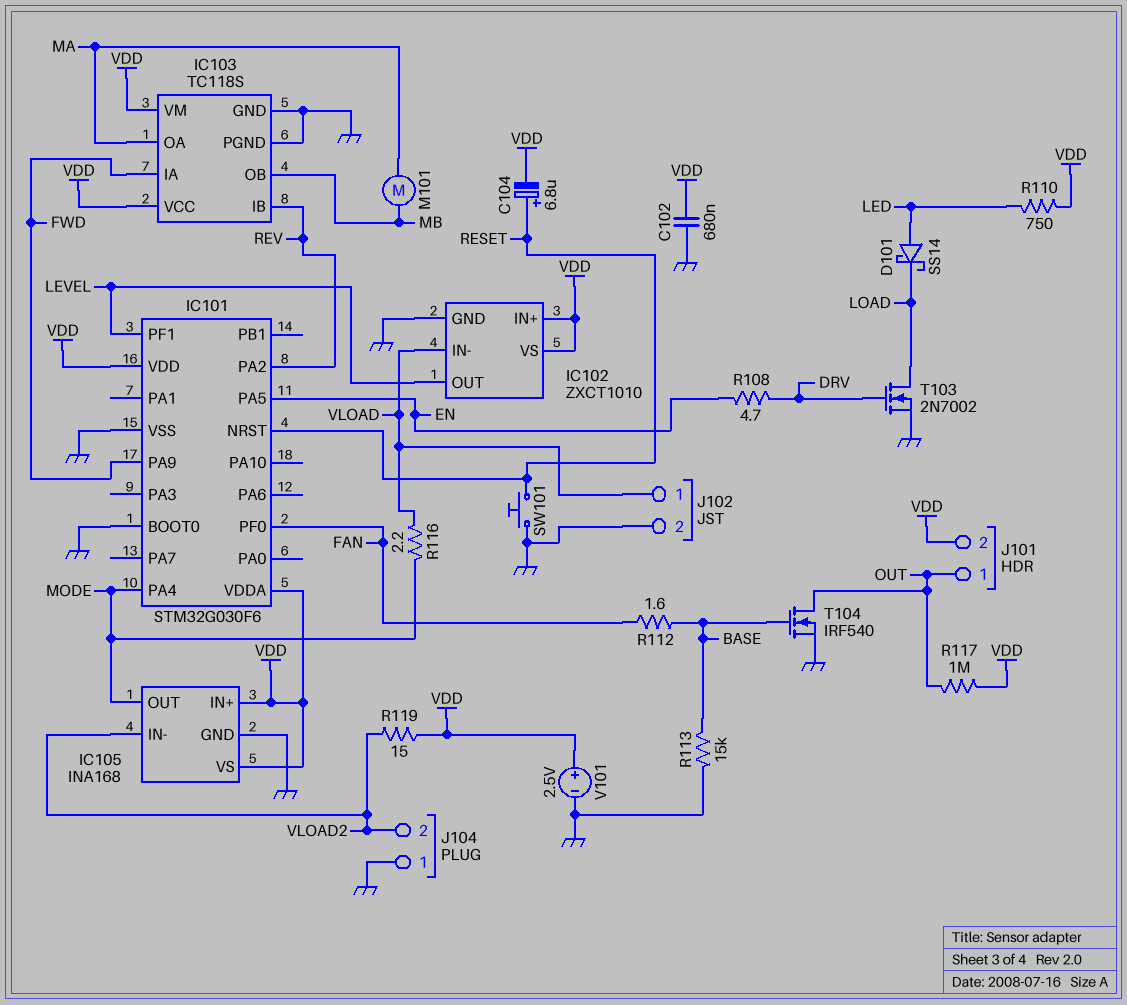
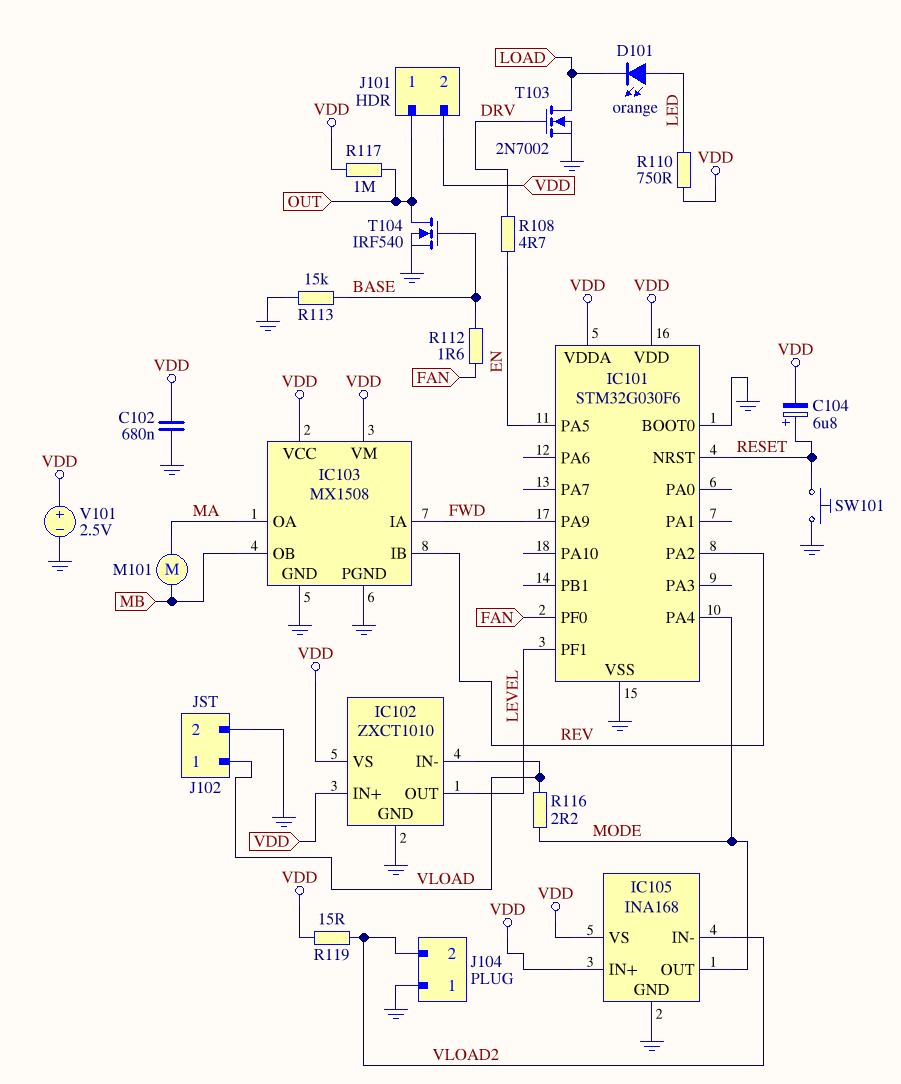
D101: schottky SS14 (A LED, K LOAD) -> LED orange (A LED, K LOAD)
IC103: TC118S -> MX1508

